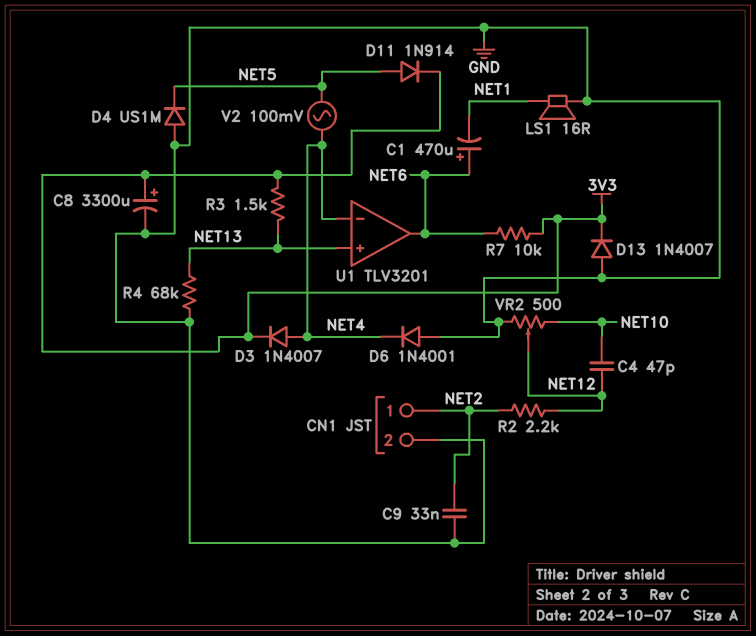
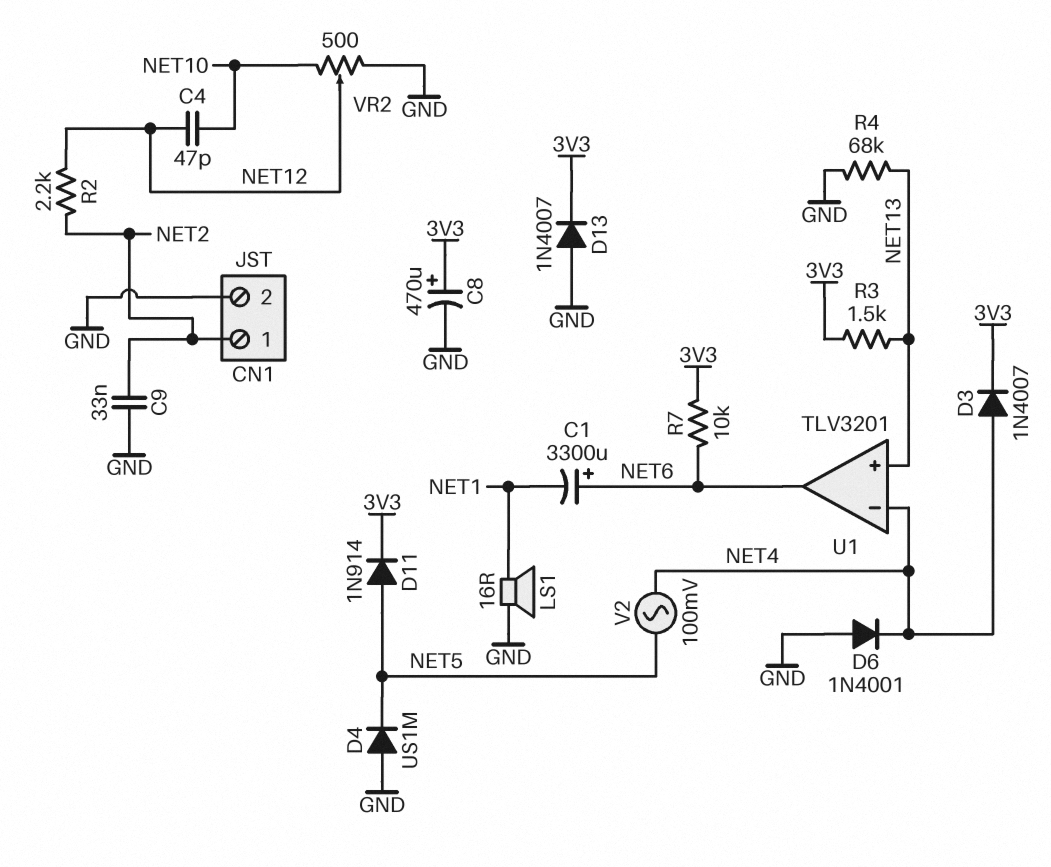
C1: 470uF (plus NET6, minus NET1) -> 3300uF (plus NET6, minus NET1)
C8: 3300uF (plus 3V3, minus GND) -> 470uF (plus 3V3, minus GND)

